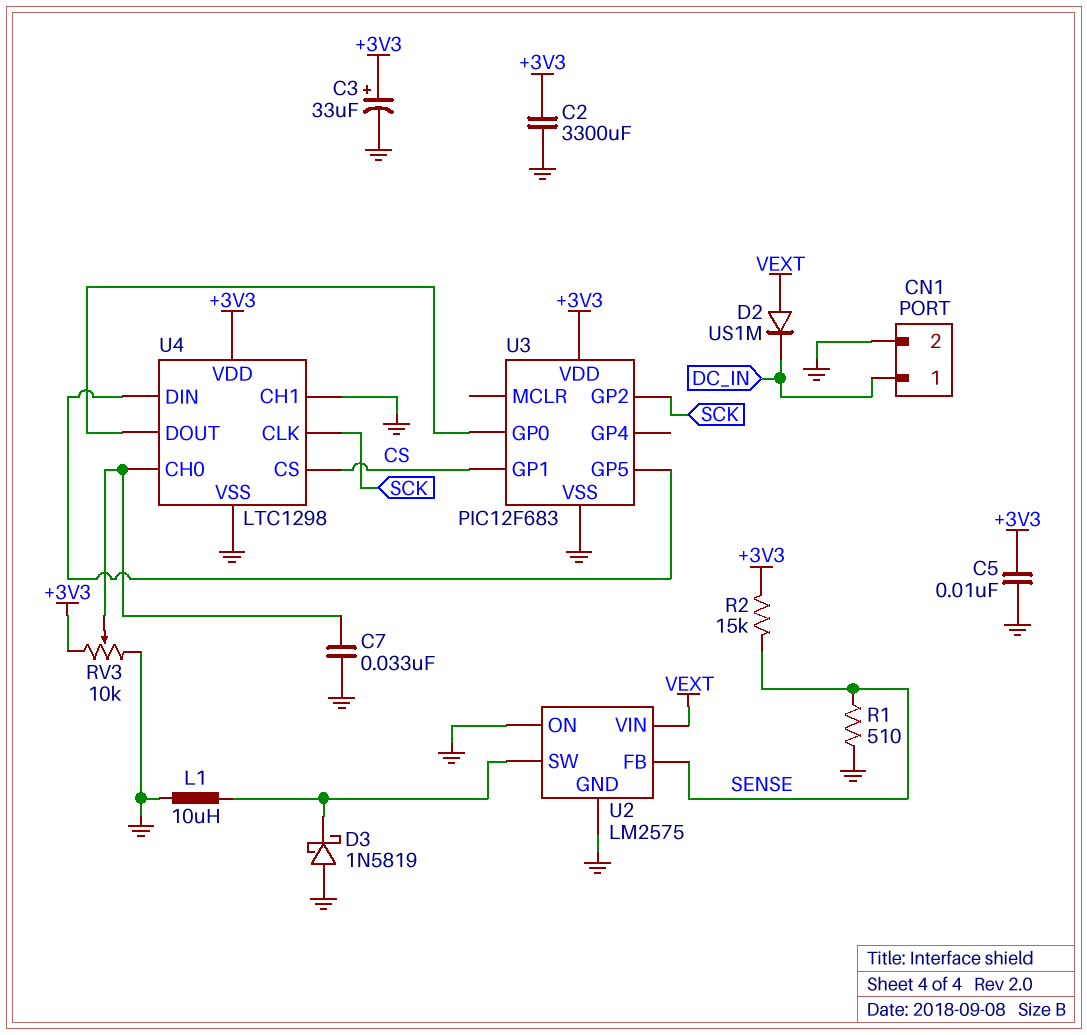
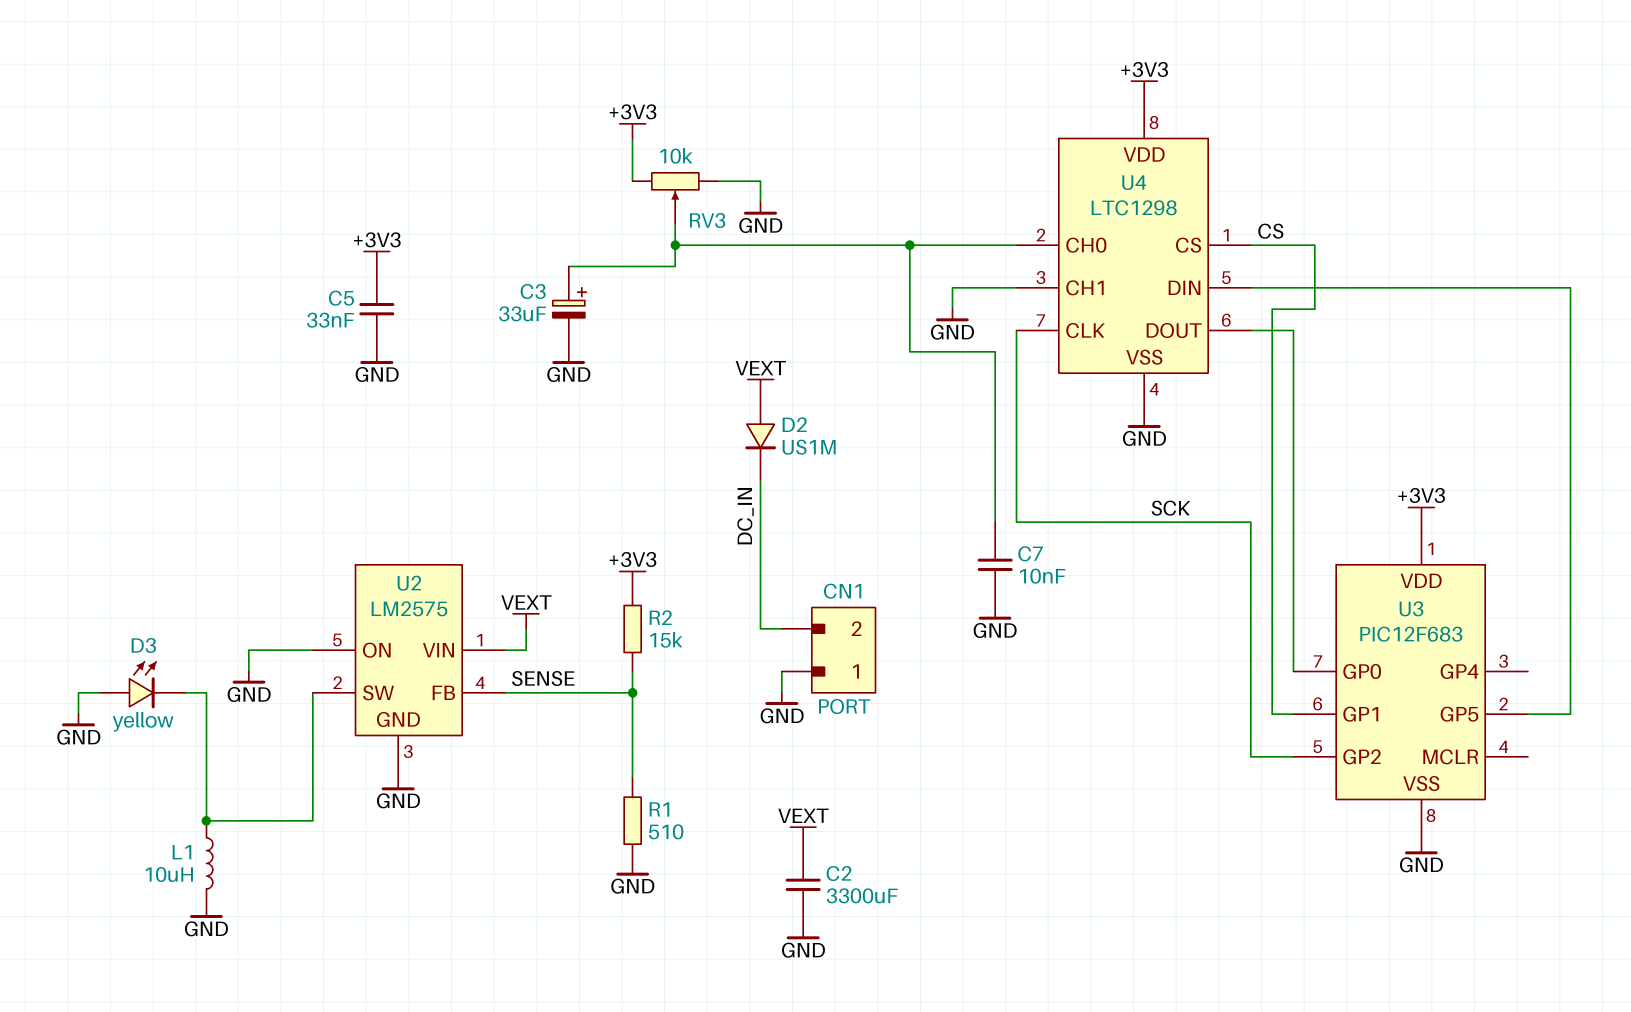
C2: 3300uF (+3V3, GND) -> 3300uF (GND, VEXT)
C3: 33uF (plus +3V3, minus GND) -> 33uF (plus U4/CH0, minus GND)
C5: 10nF (+3V3, GND) -> 33nF (+3V3, GND)
C7: 33nF (GND, U4/CH0) -> 10nF (GND, U4/CH0)
CN1 pin 1: DC_IN -> GND
CN1 pin 2: GND -> DC_IN
D3: schottky 1N5819 (A GND, K U2/SW) -> LED yellow (A GND, K U2/SW)

